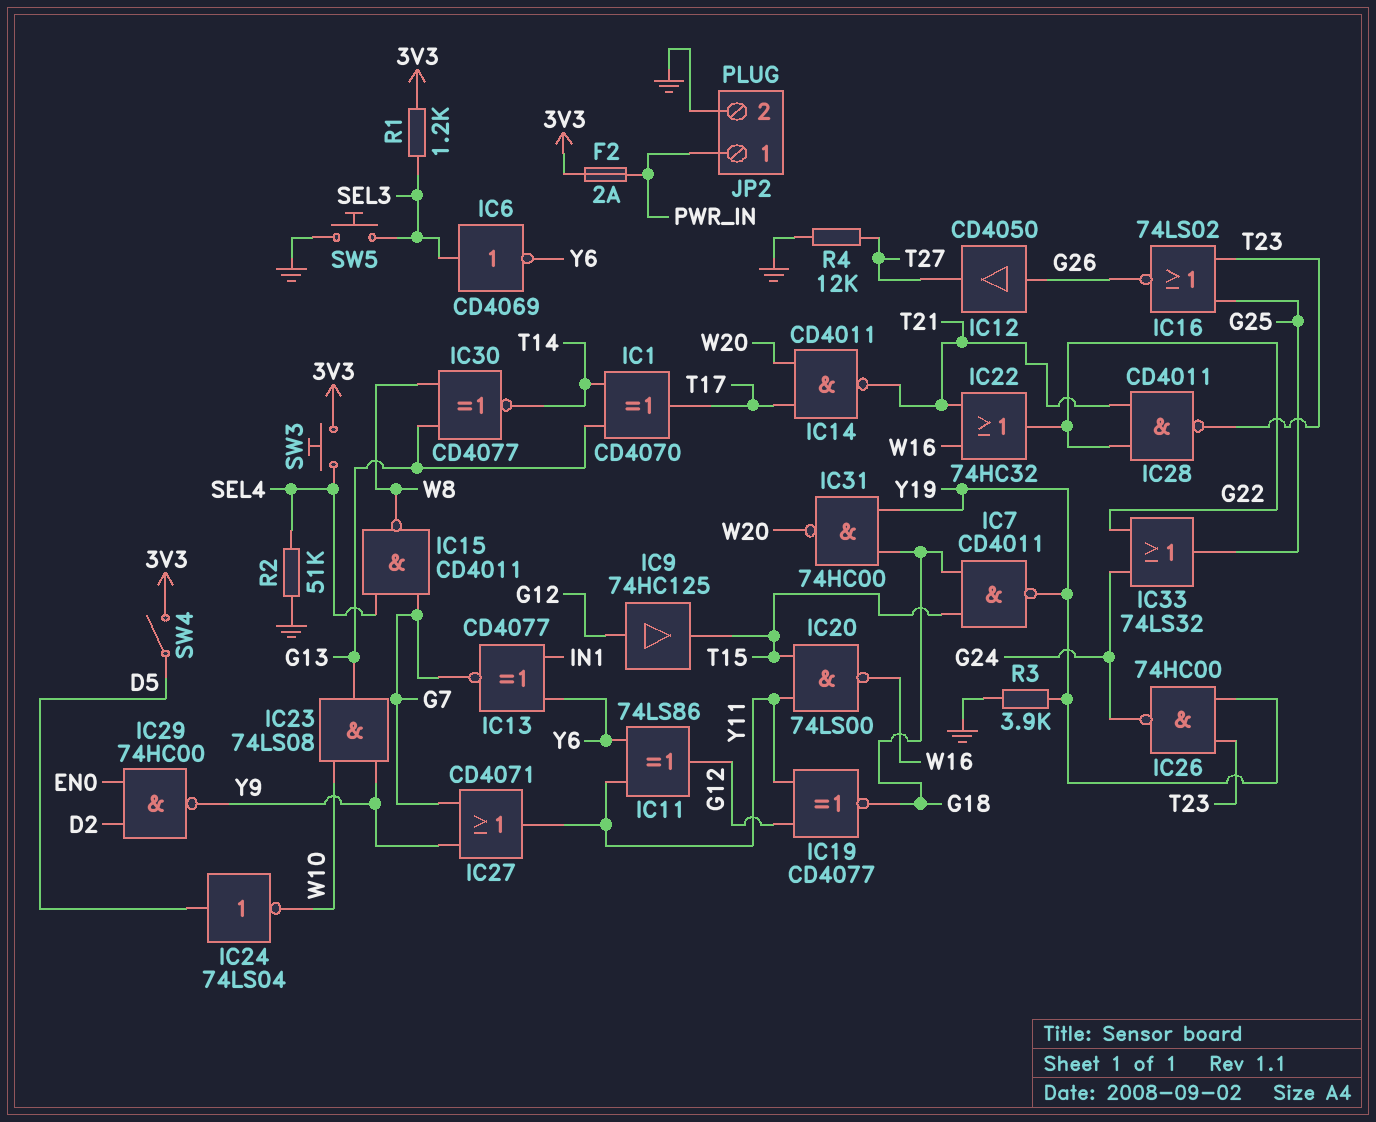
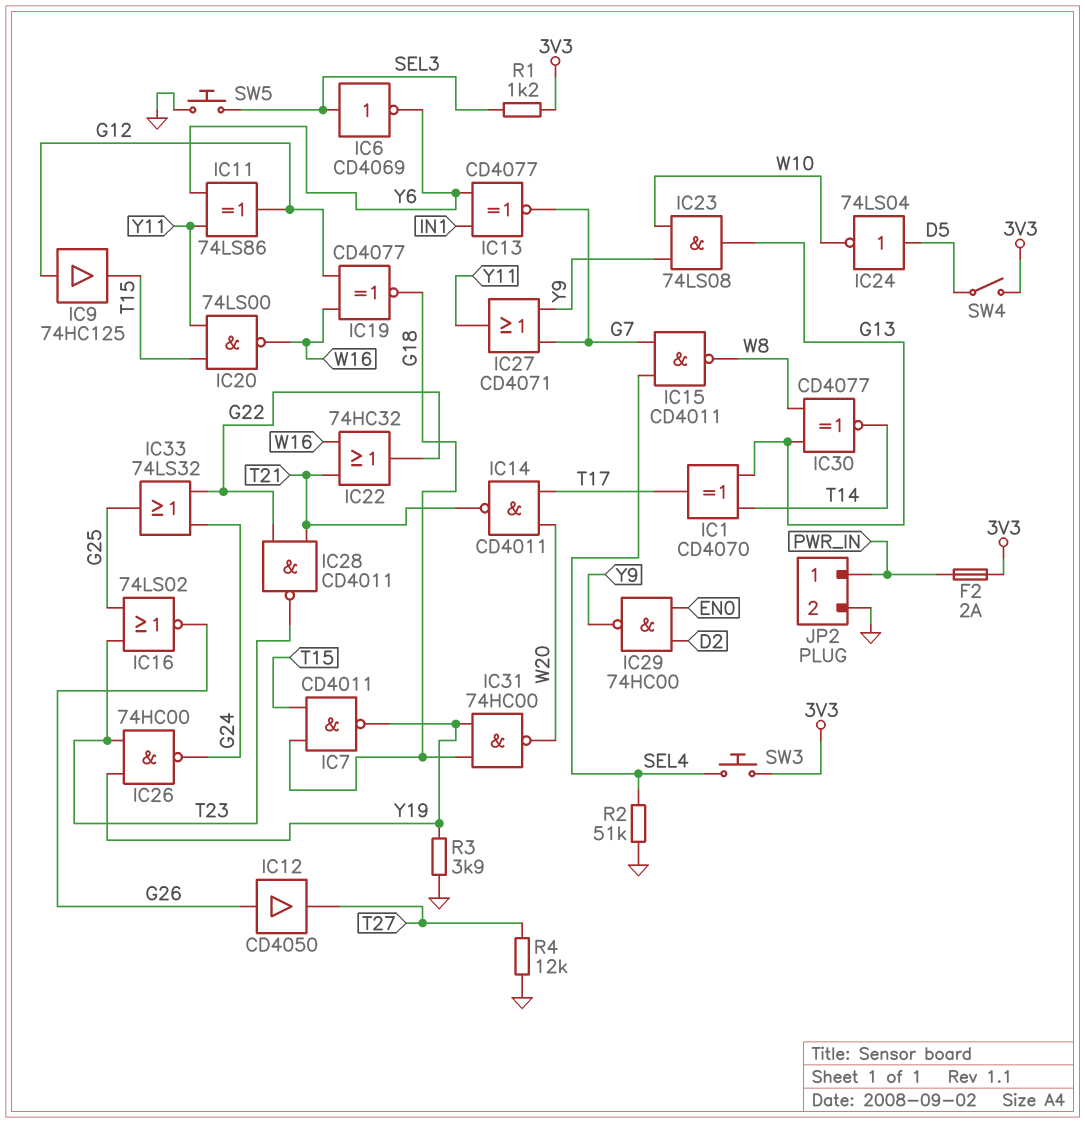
IC19: XNOR CD4077 (in G12, in Y11, out G18) -> XNOR CD4077 (in G12, in W16, out G18)

